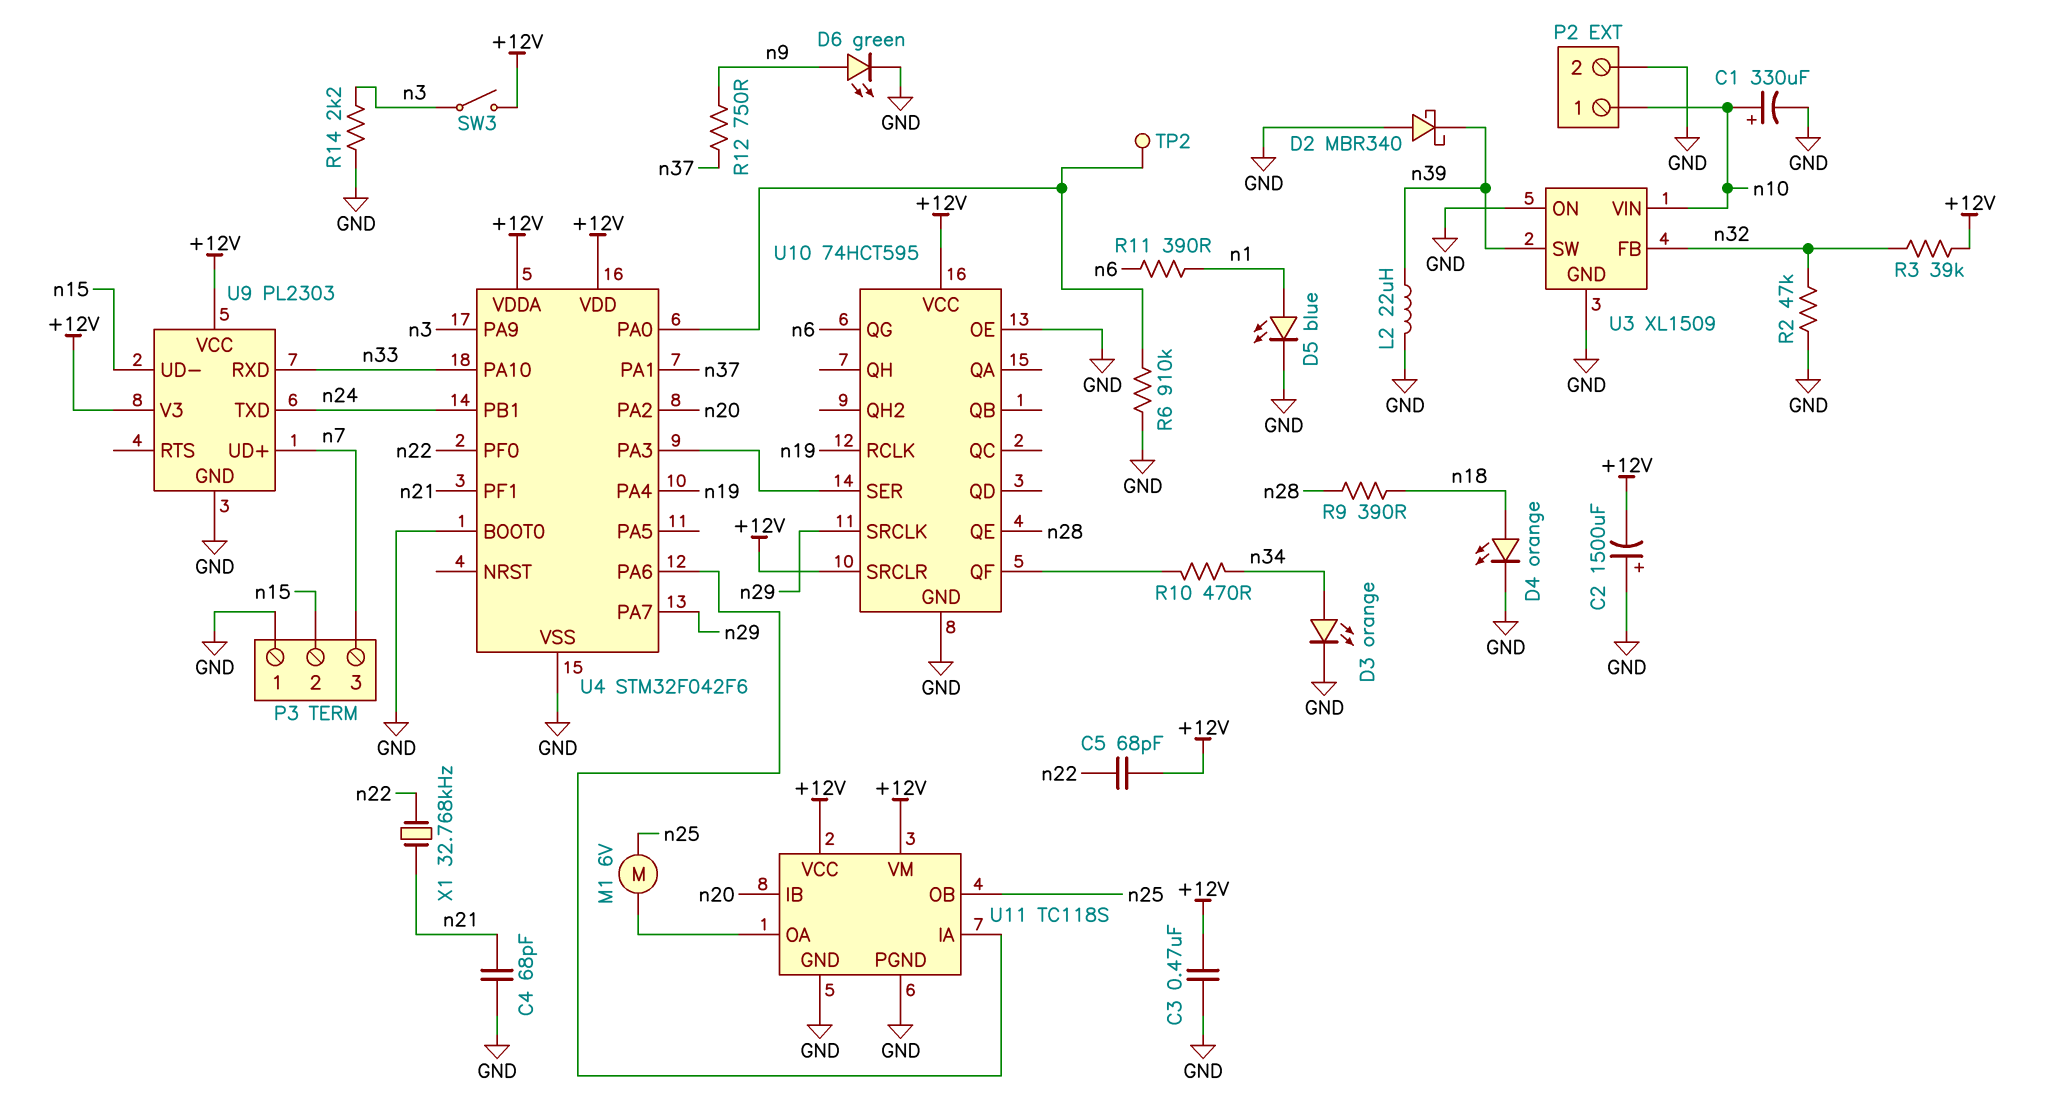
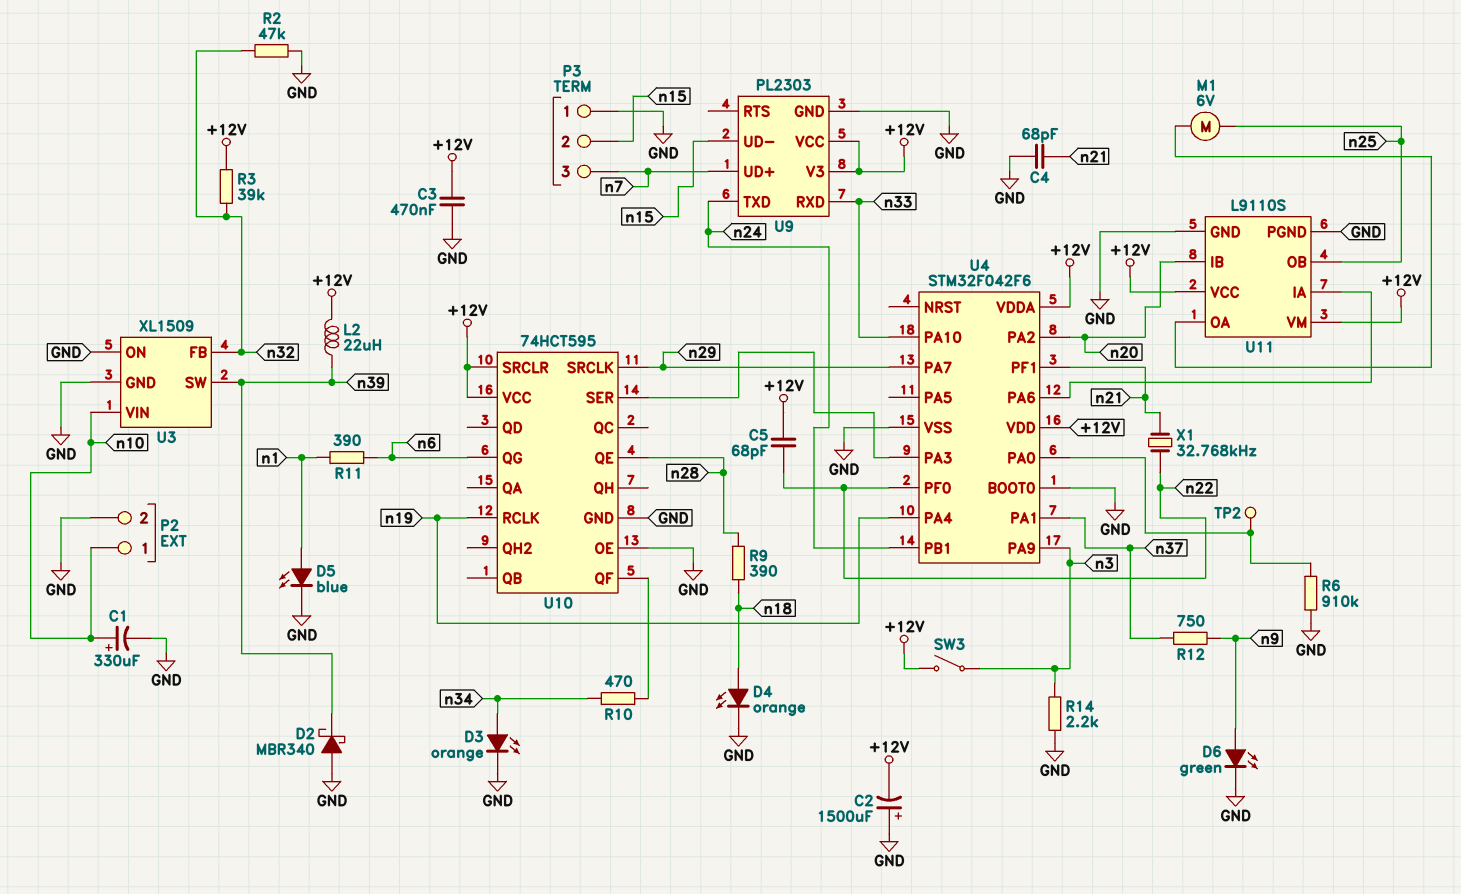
L2: 22uH (GND, n39) -> 22uH (+12V, n39)
U11: TC118S -> L9110S

